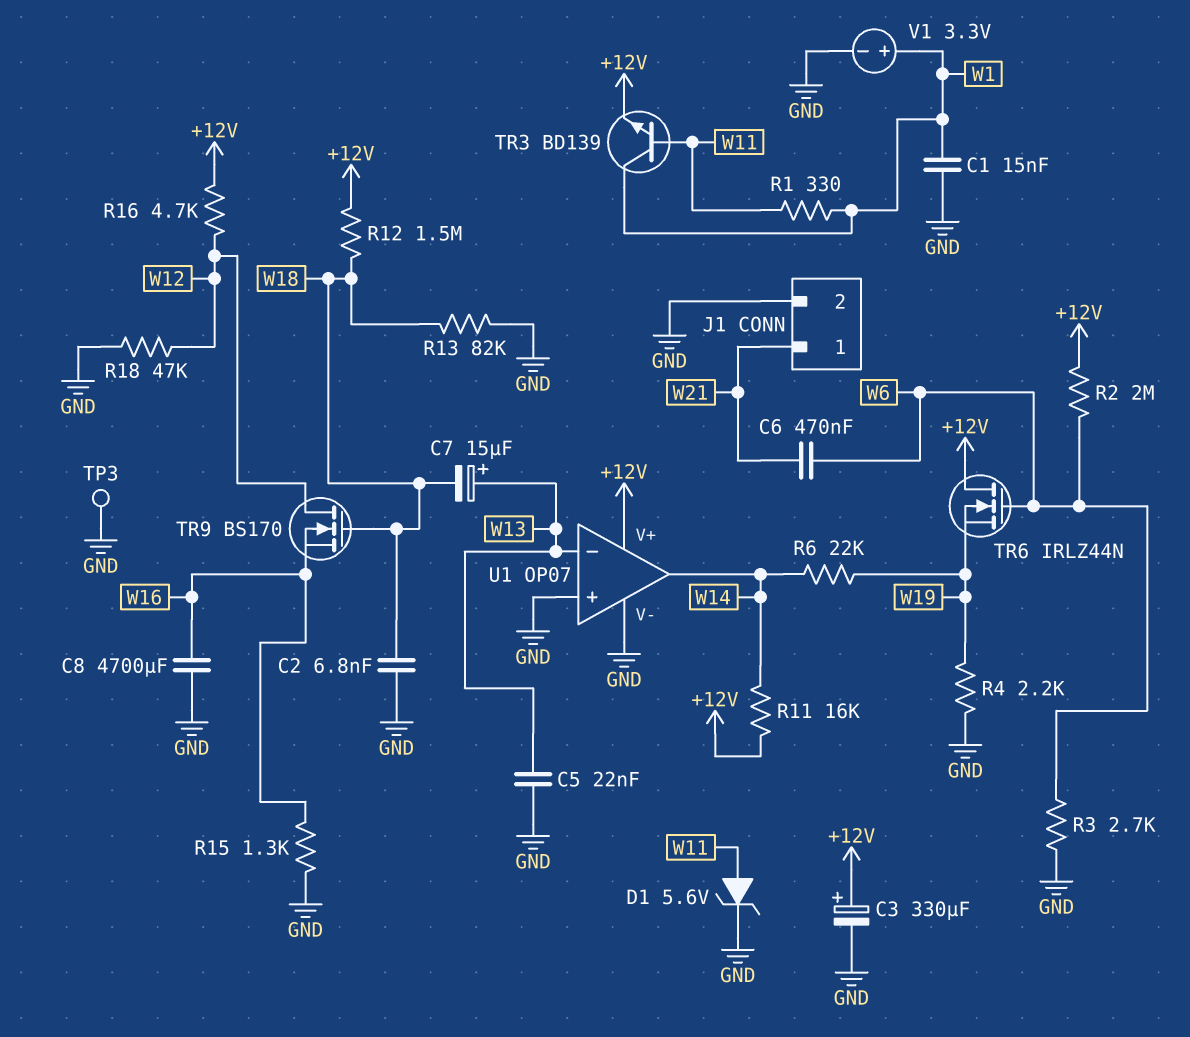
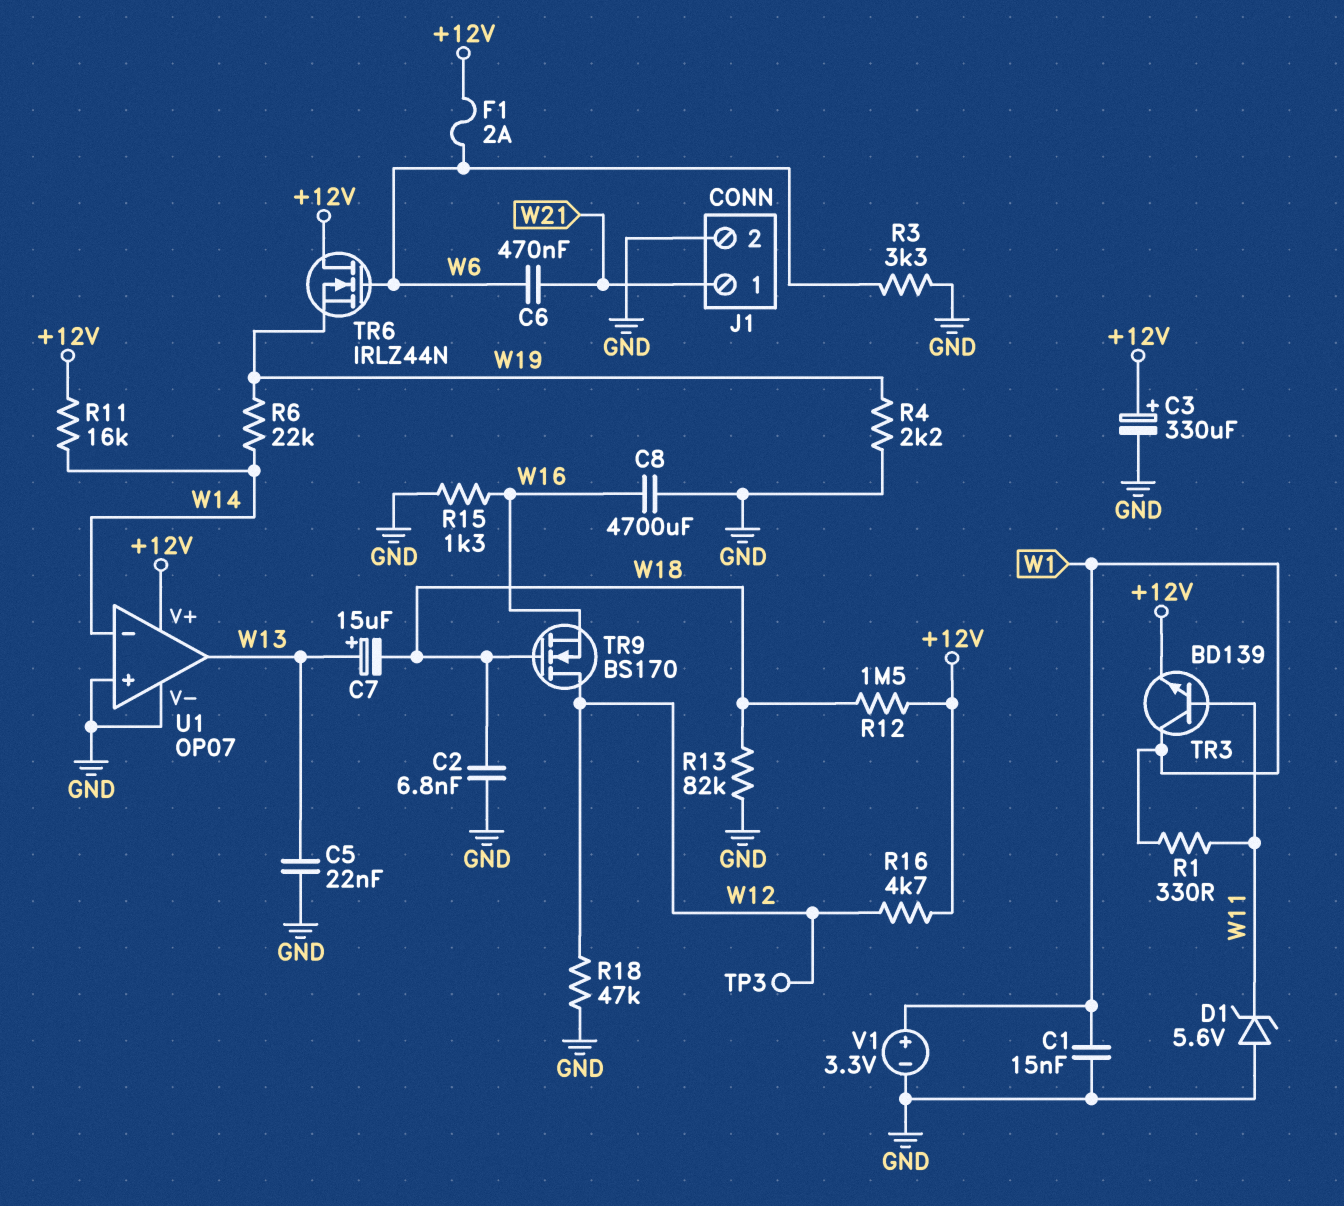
D1: zener 5.6V (A W11, K GND) -> zener 5.6V (A GND, K W11)
F1: none -> 2A (+12V, W6)
R2: 2M (+12V, W6) -> none
R3: 2.7k (GND, W6) -> 3.3k (GND, W6)
TP3: test point (GND) -> test point (W12)
U1 pin in-: W13 -> W14
U1 pin out: W14 -> W13

